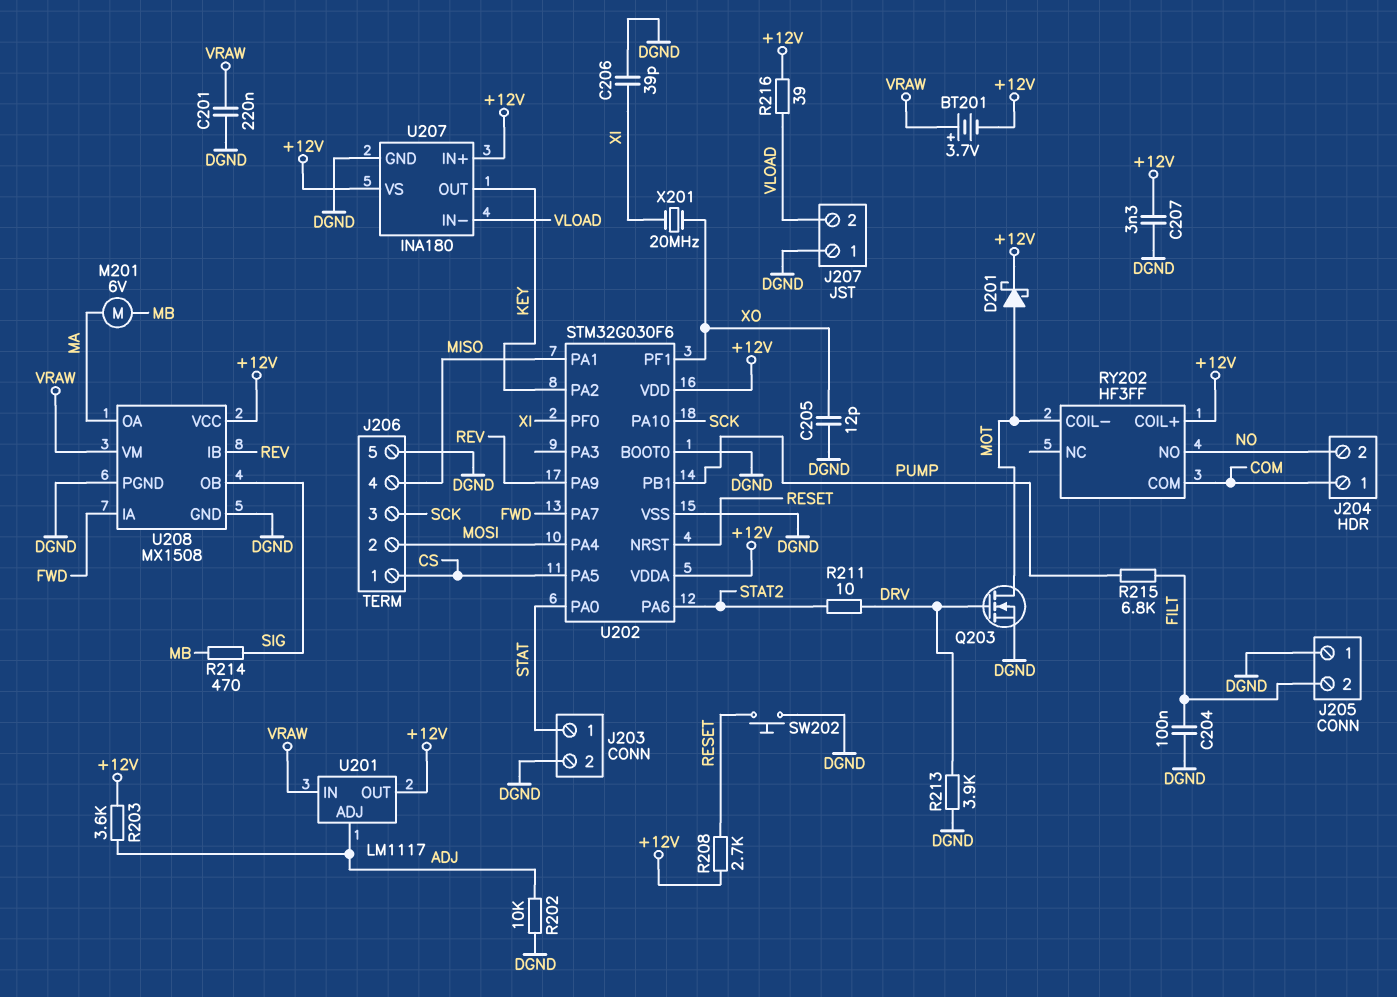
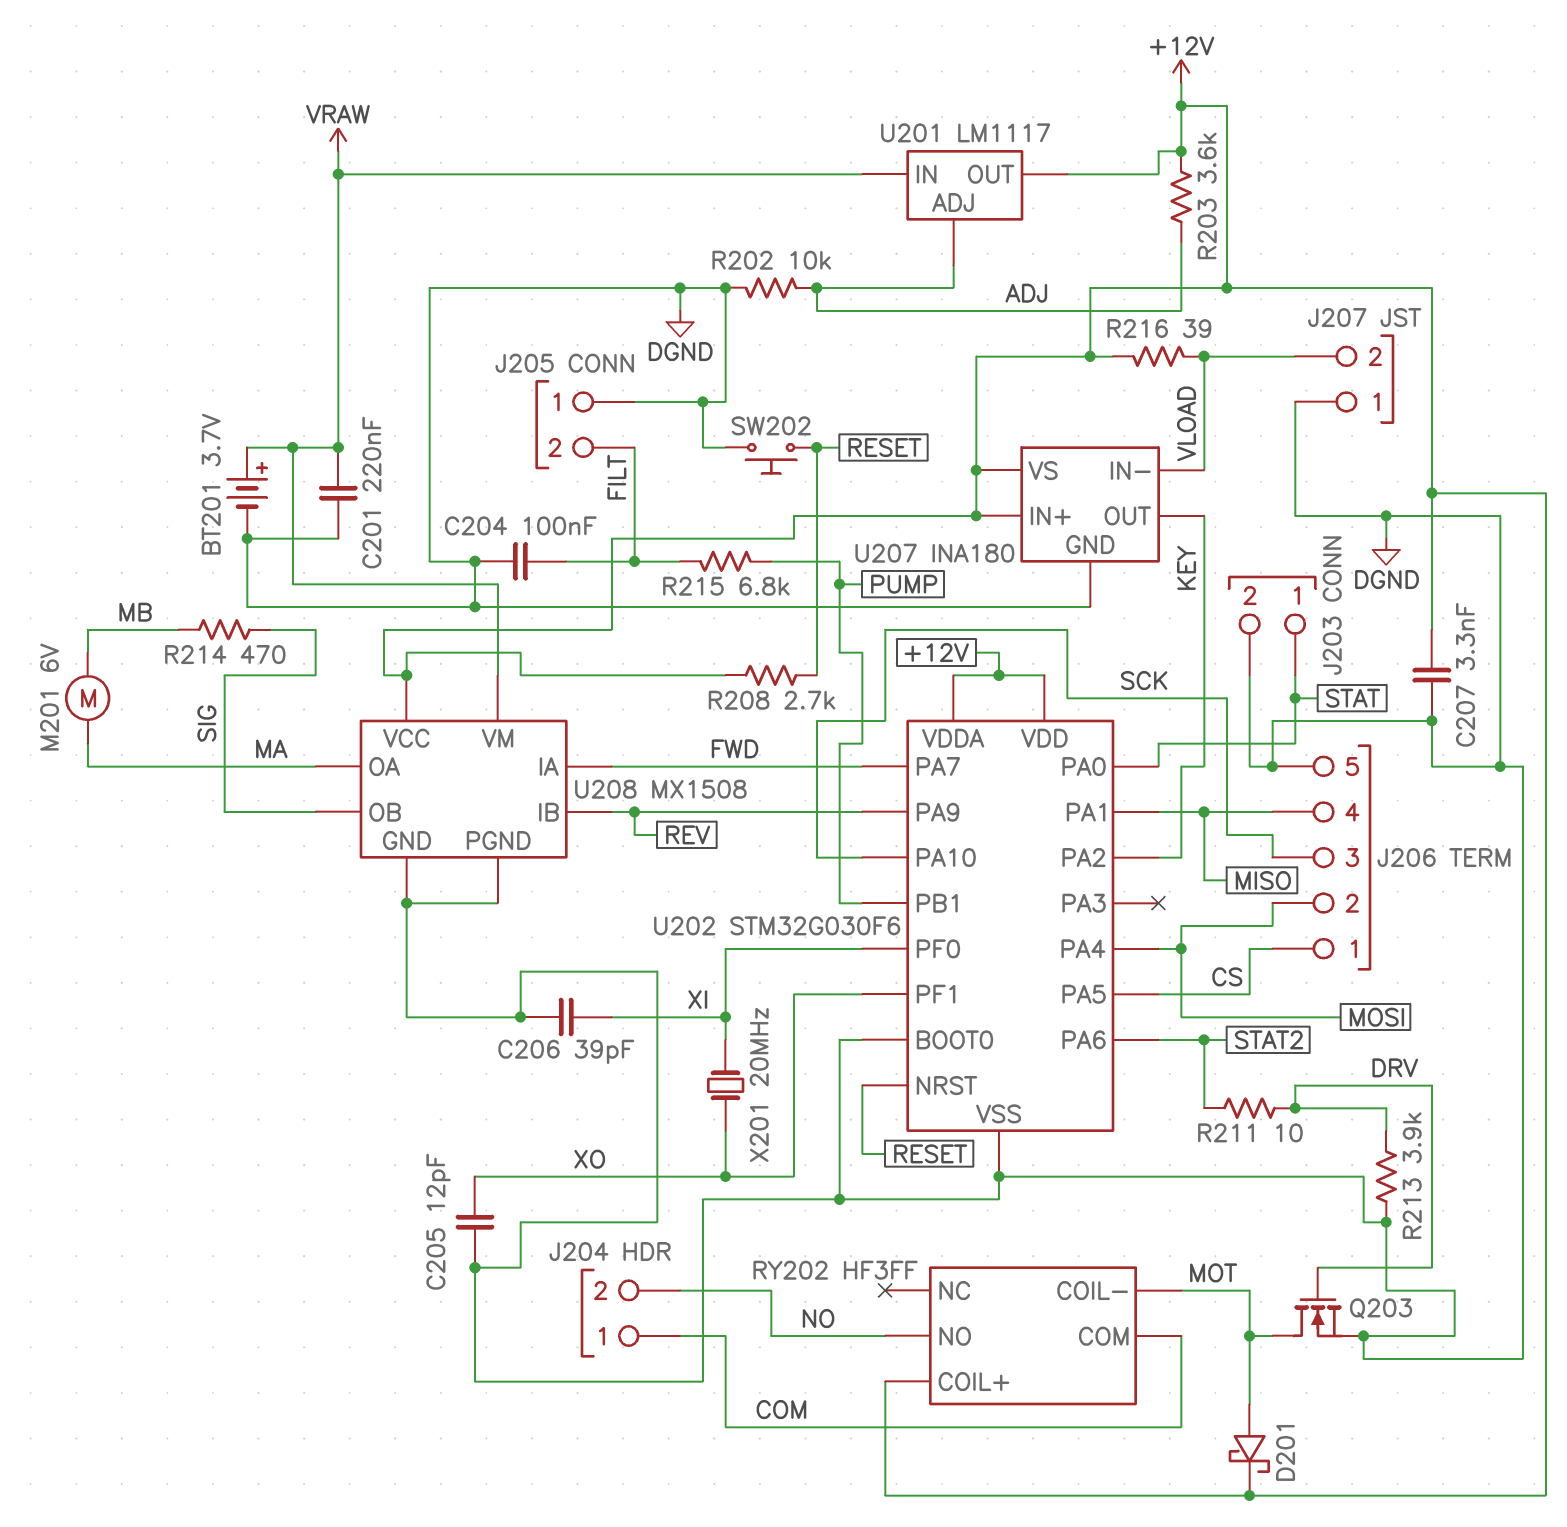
BT201: 3.7V (plus VRAW, minus +12V) -> 3.7V (plus VRAW, minus DGND)

